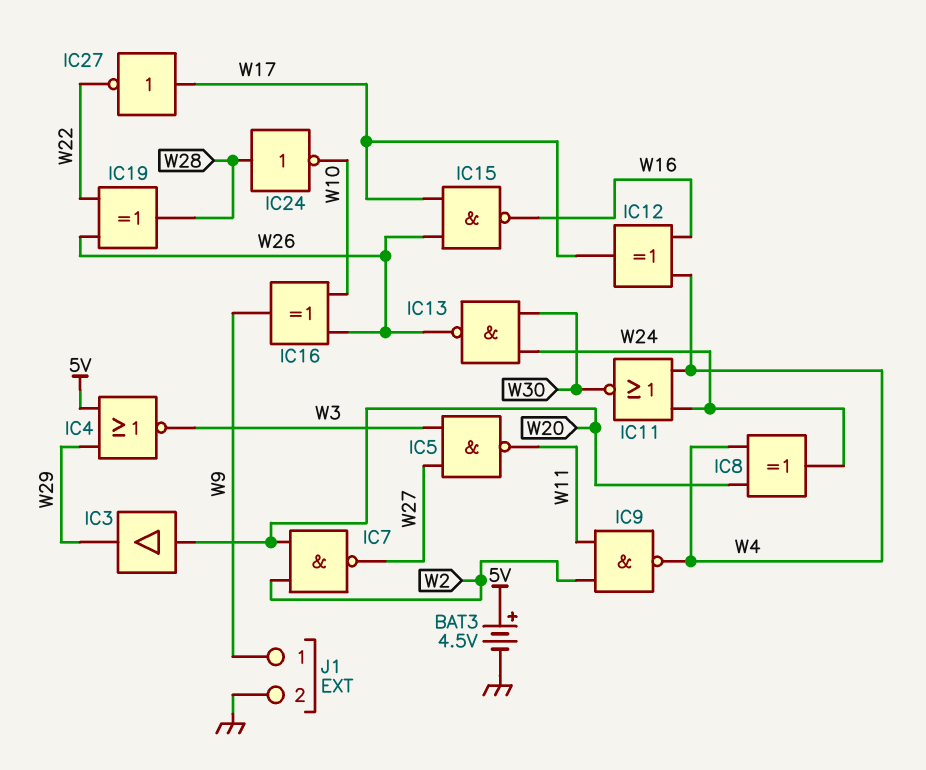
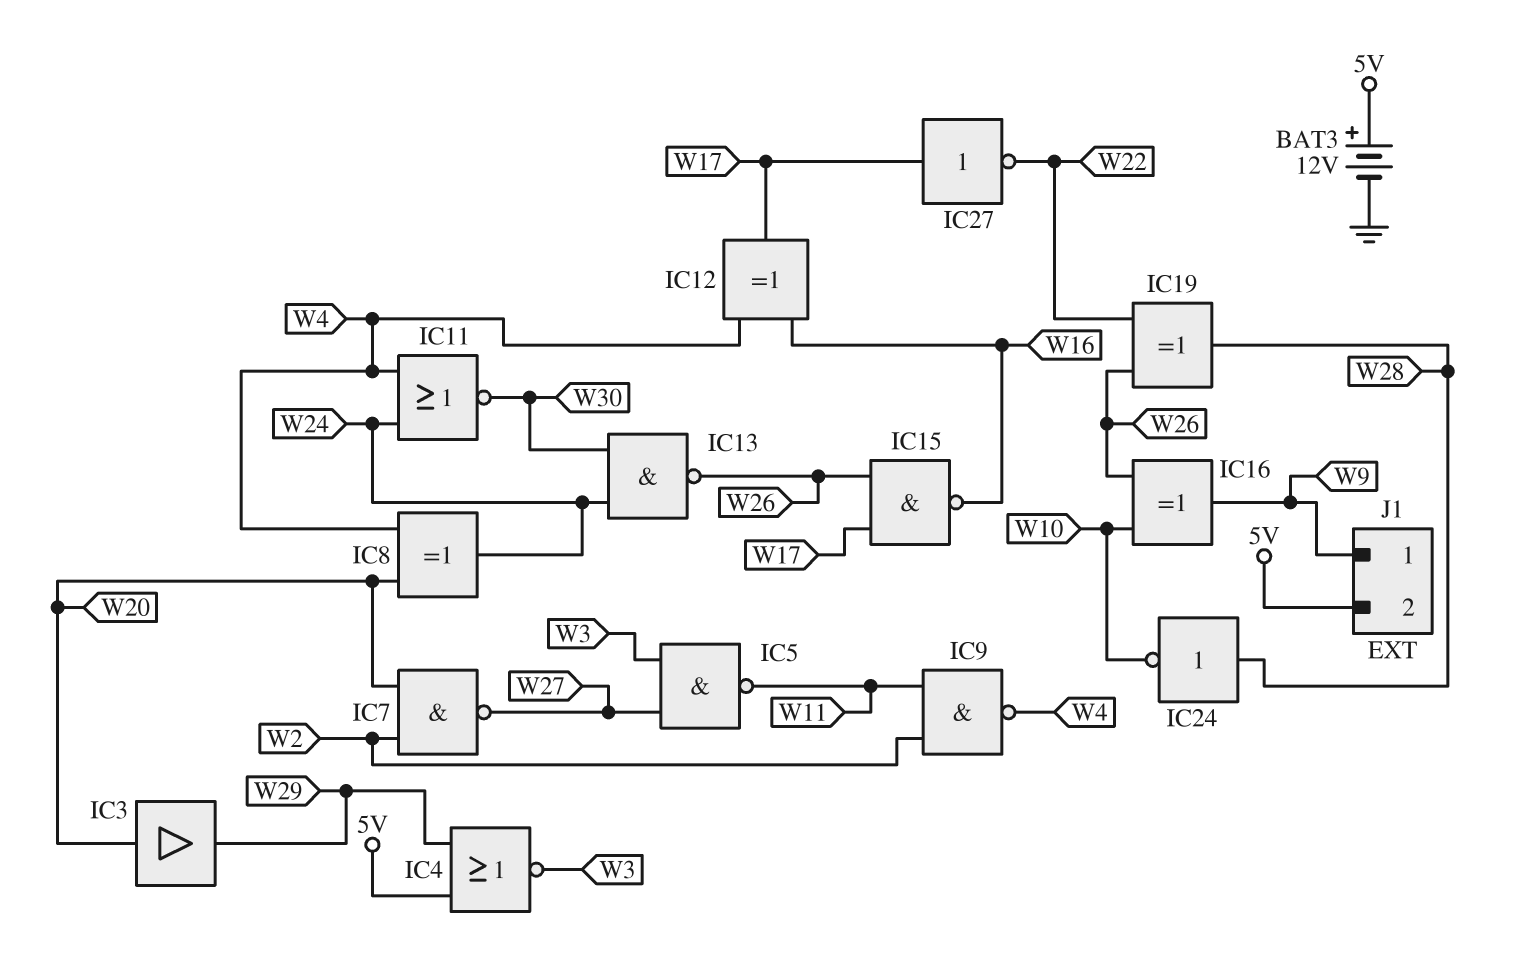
BAT3: 4.5V (plus 5V, minus GND) -> 12V (plus 5V, minus GND)
J1 pin 2: GND -> 5V

